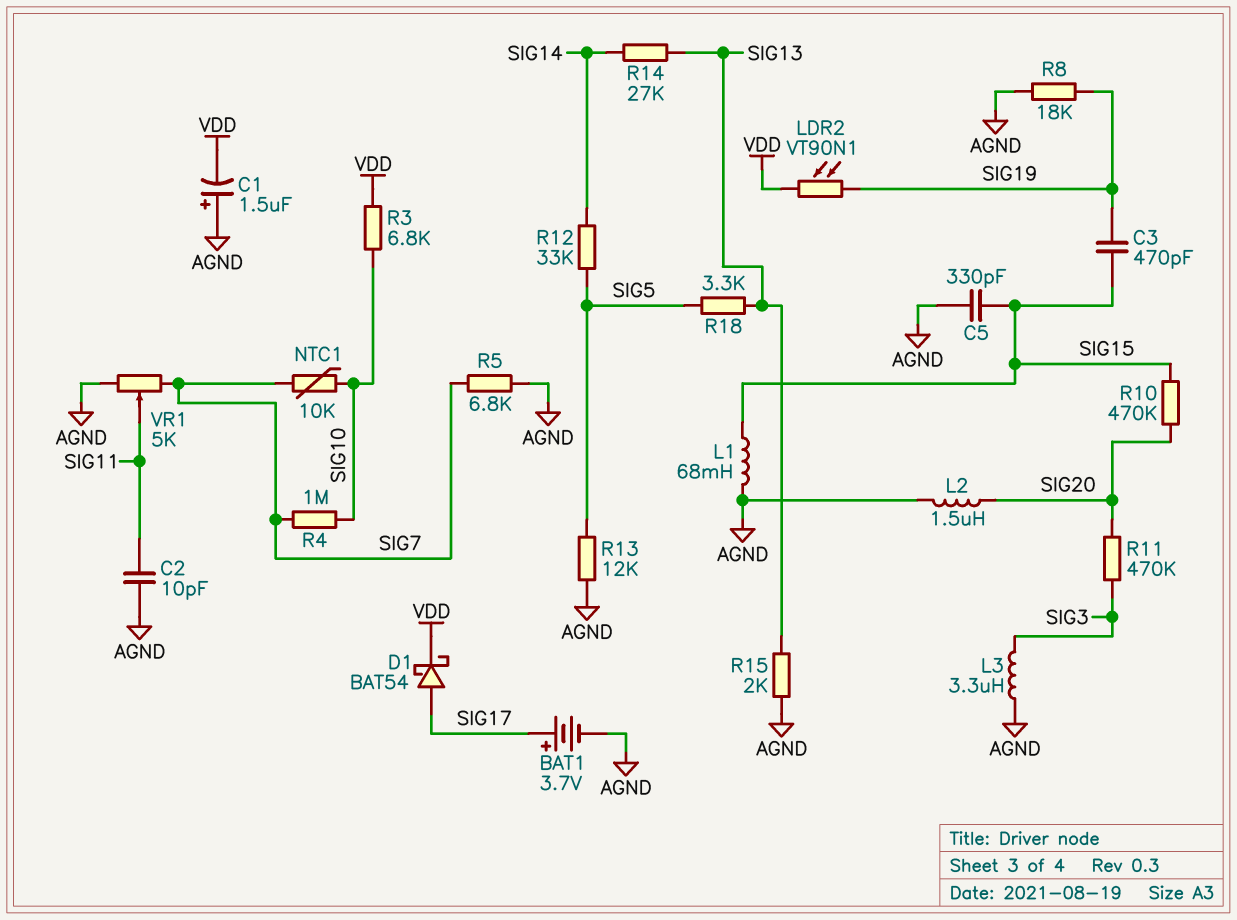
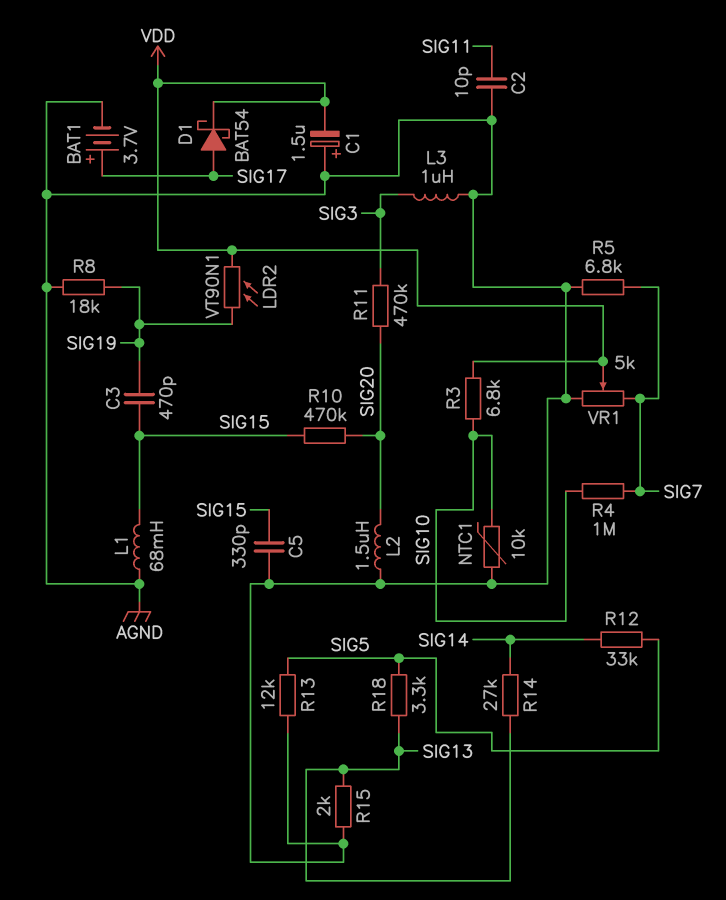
L3: 3.3uH (AGND, SIG3) -> 1uH (AGND, SIG3)
NTC1: 10k (SIG7, SIG10) -> 10k (AGND, SIG10)
VR1: 5k (AGND, SIG7, wiper SIG11) -> 5k (AGND, SIG7, wiper VDD)

